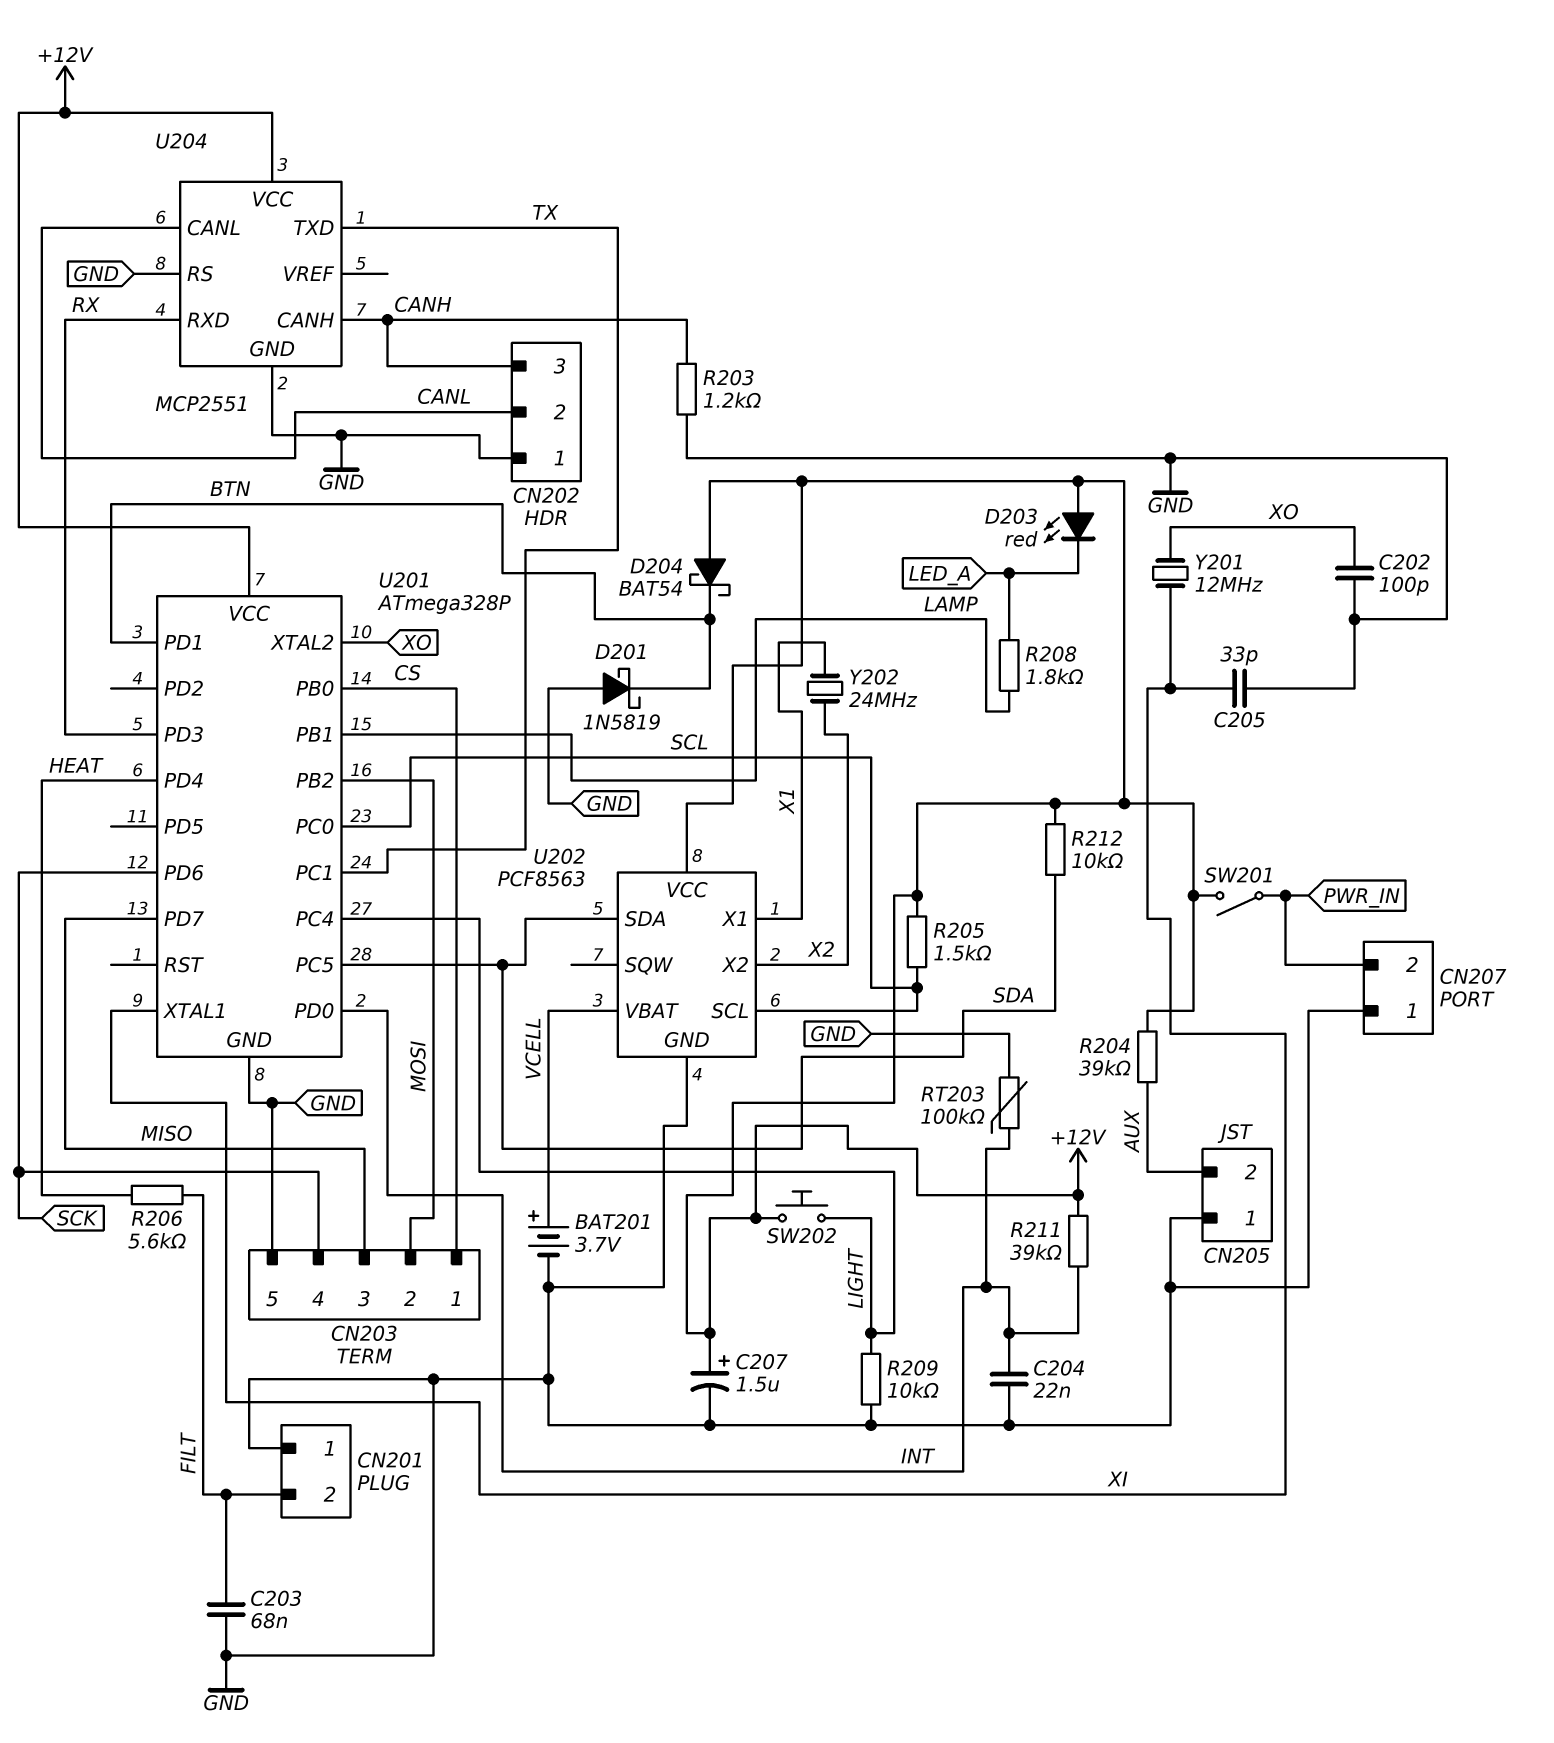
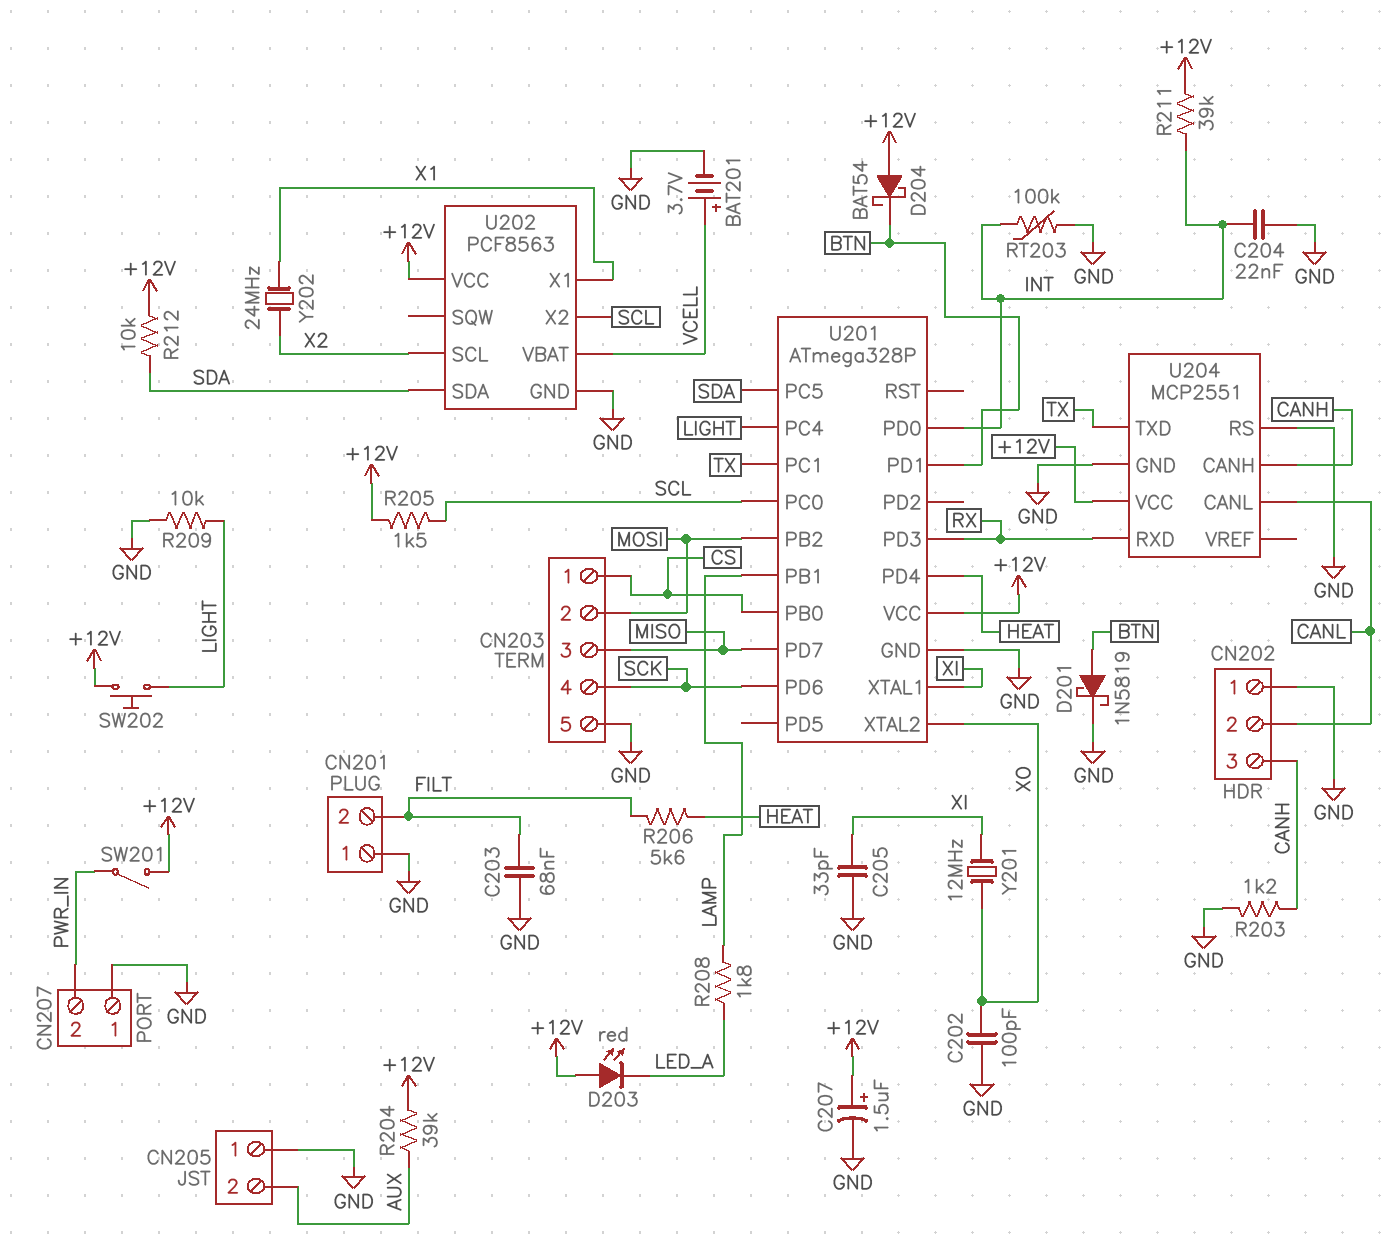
D201: schottky 1N5819 (A GND, K BTN) -> schottky 1N5819 (A BTN, K GND)
U202 pin SCL: SCL -> X2
U202 pin X2: X2 -> SCL

